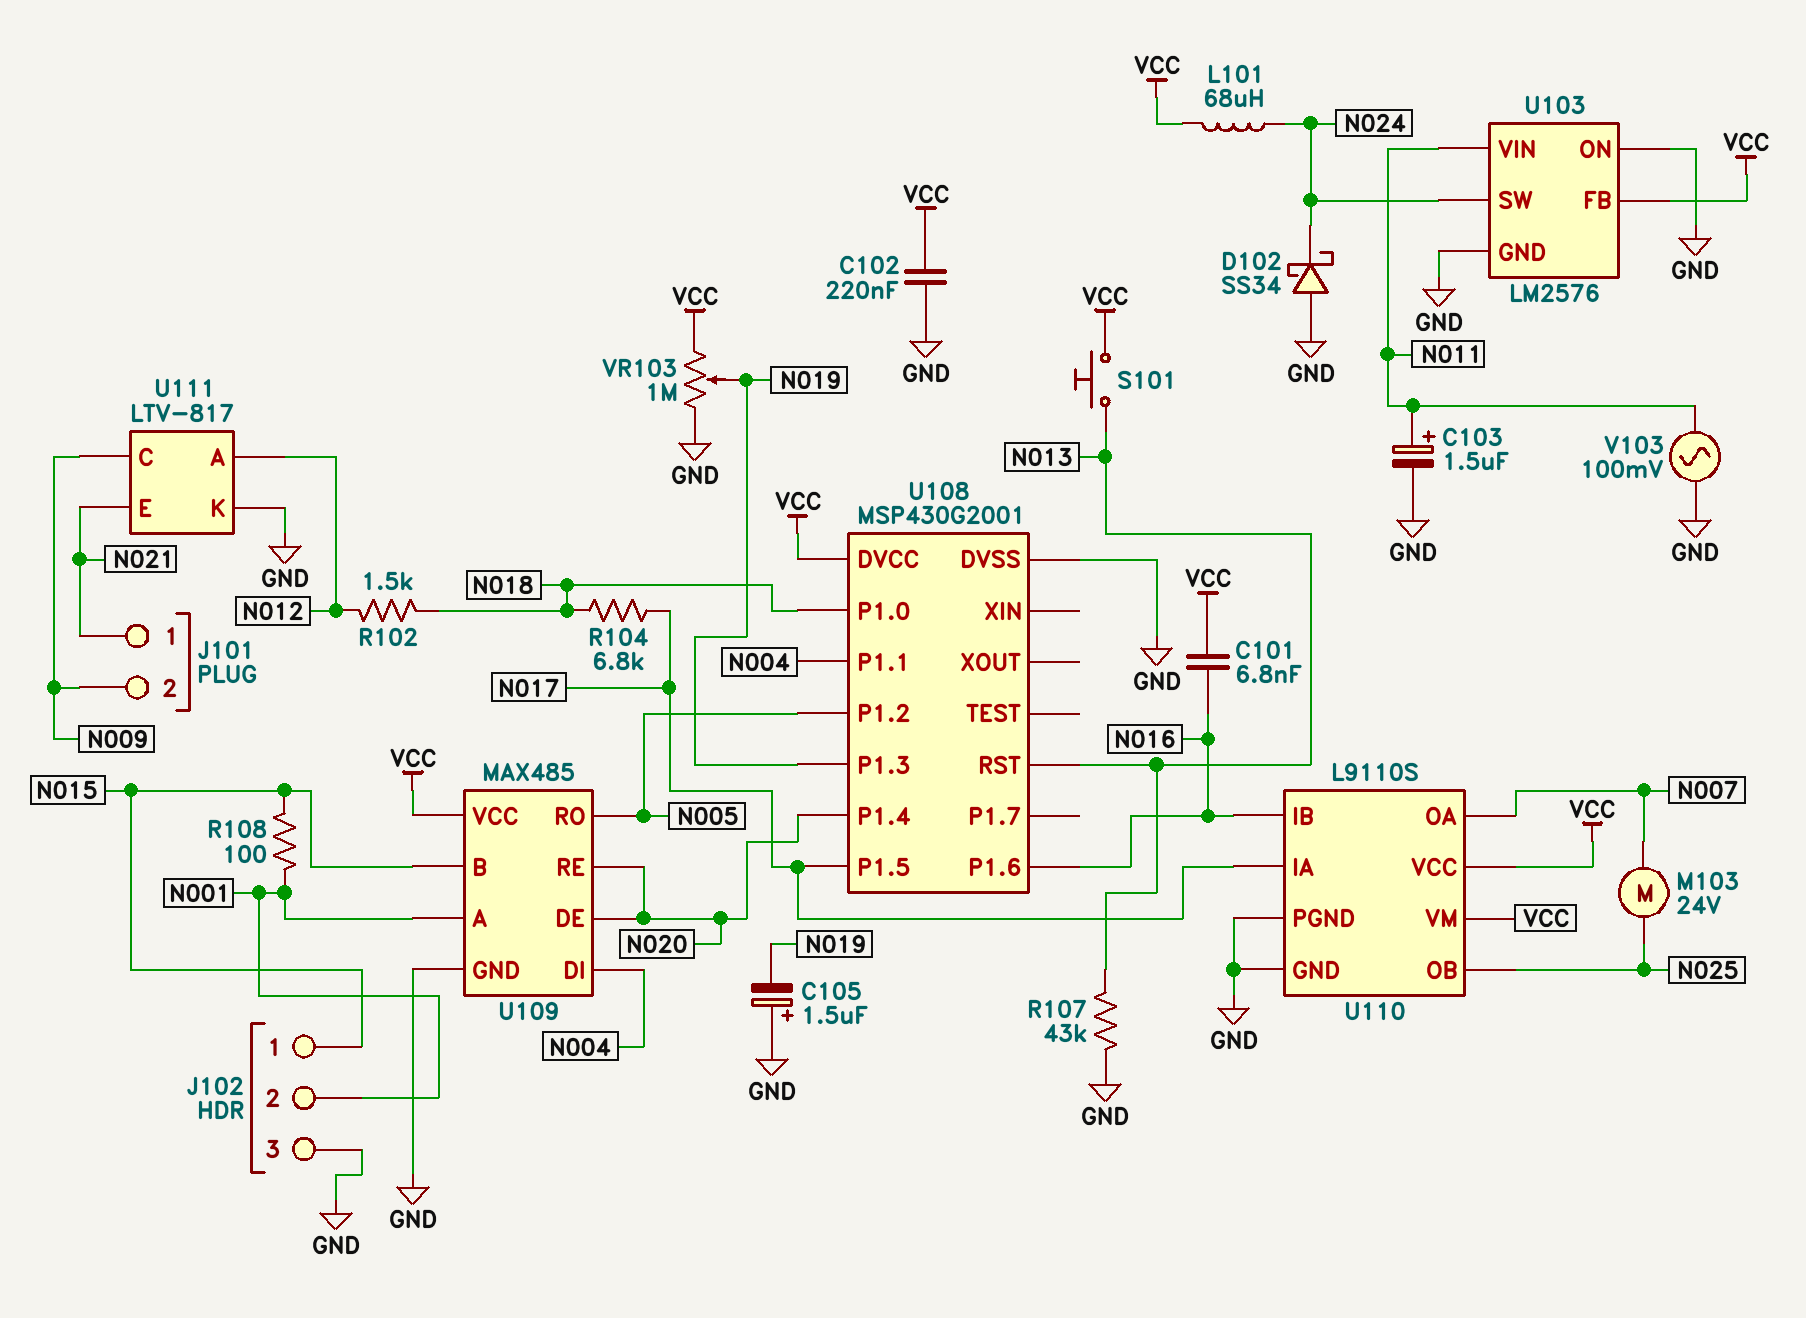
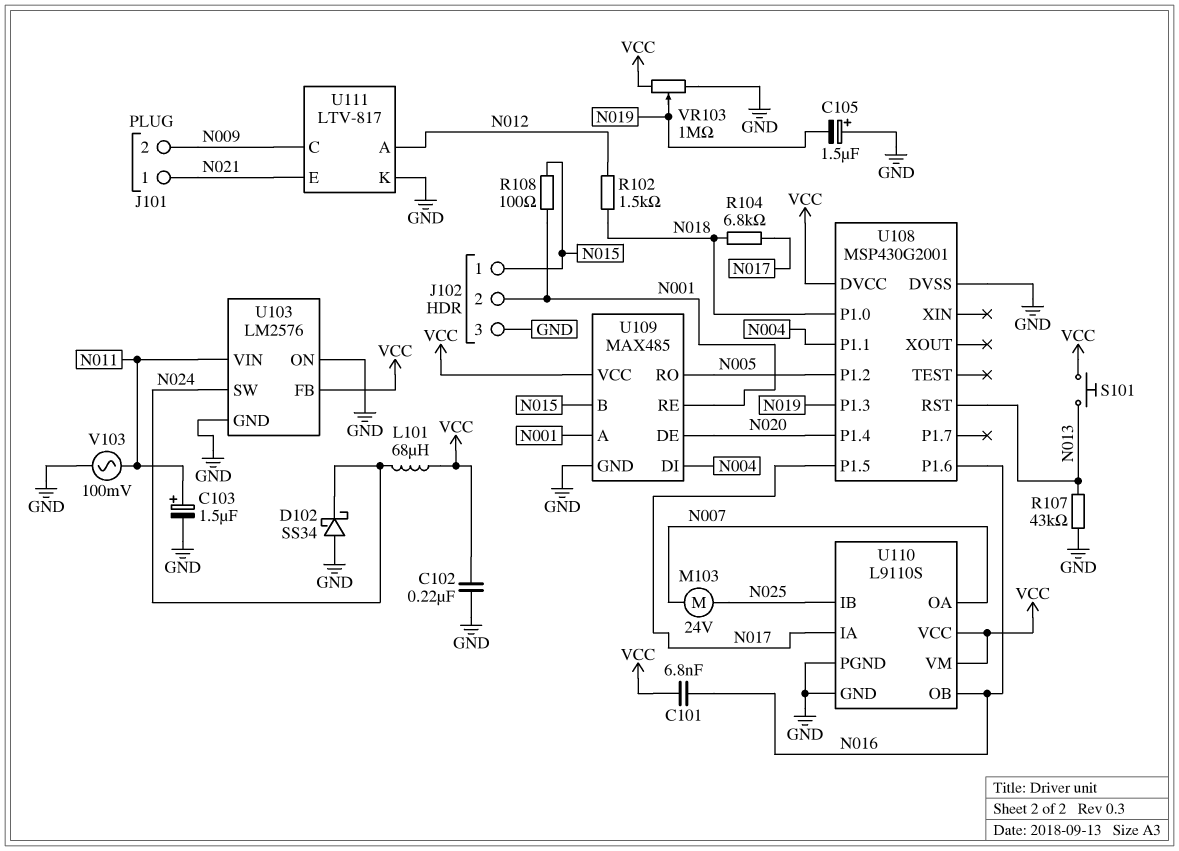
U109 pin RE: N020 -> N001
U110 pin IB: N016 -> N025
U110 pin OB: N025 -> N016

